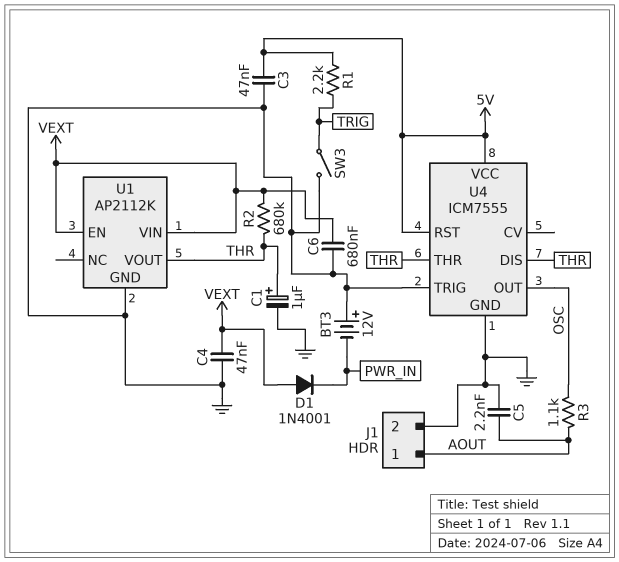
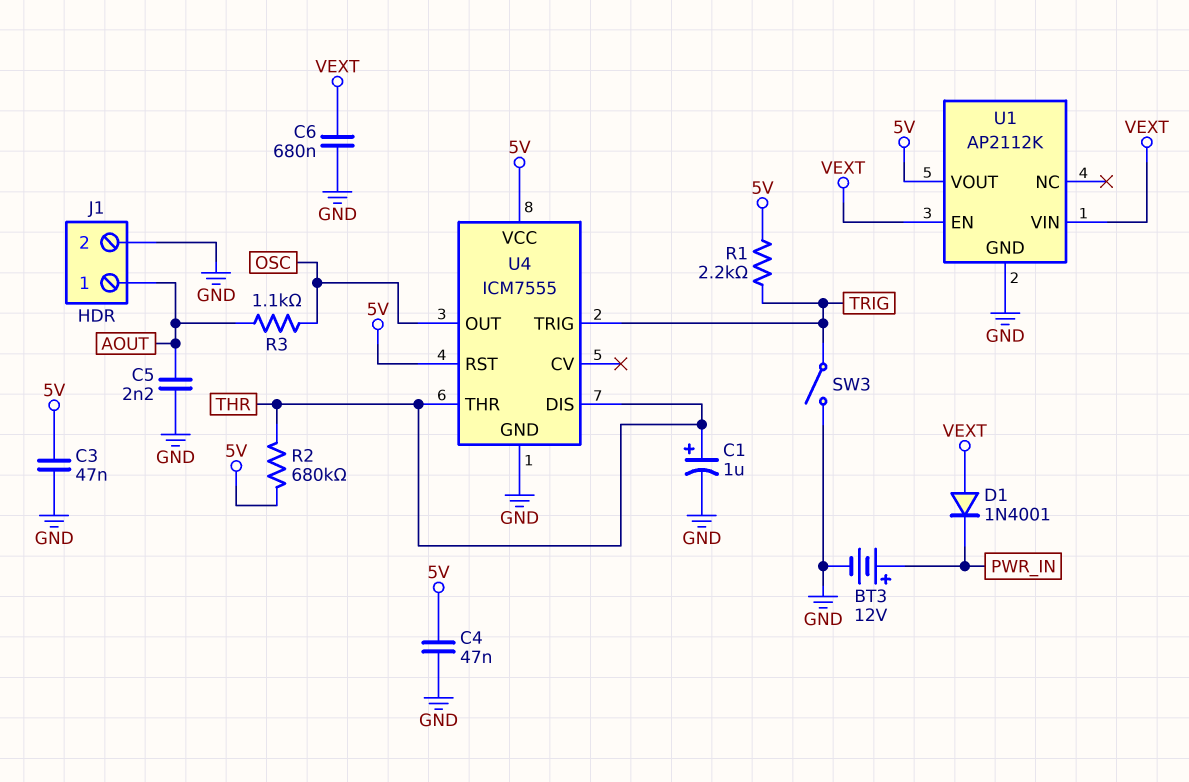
BT3: 12V (plus GND, minus PWR_IN) -> 12V (plus PWR_IN, minus GND)
C4: 47nF (GND, VEXT) -> 47nF (5V, GND)
R2: 680k (THR, VEXT) -> 680k (5V, THR)
U1 pin VOUT: THR -> 5V
U4 pin TRIG: GND -> TRIG

